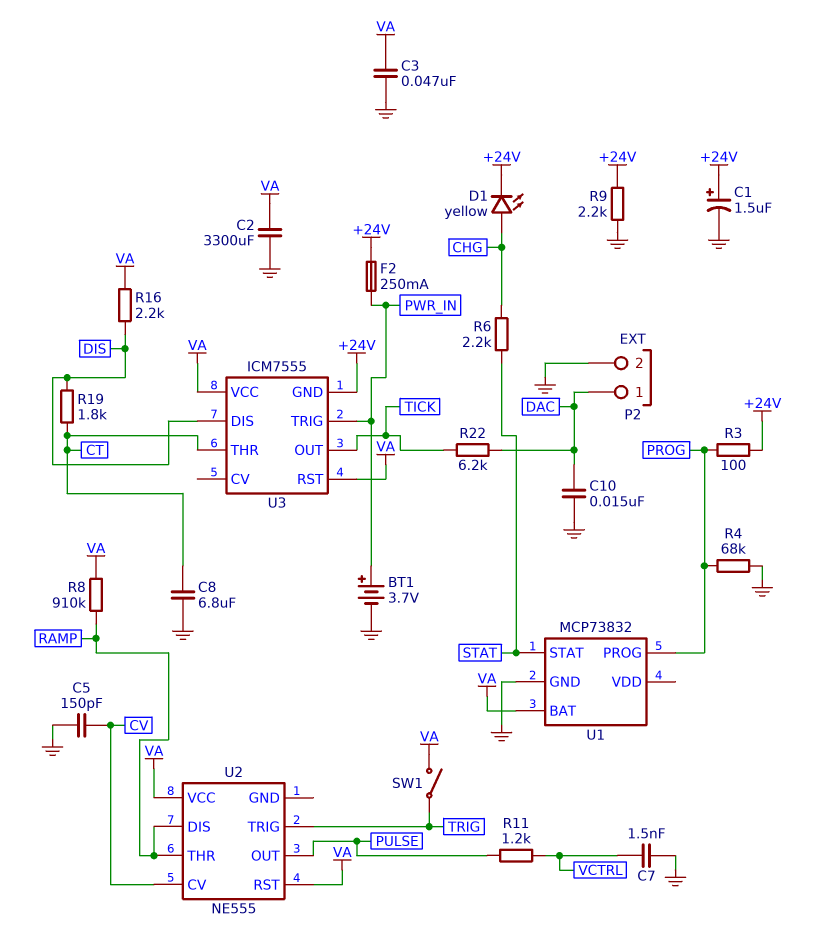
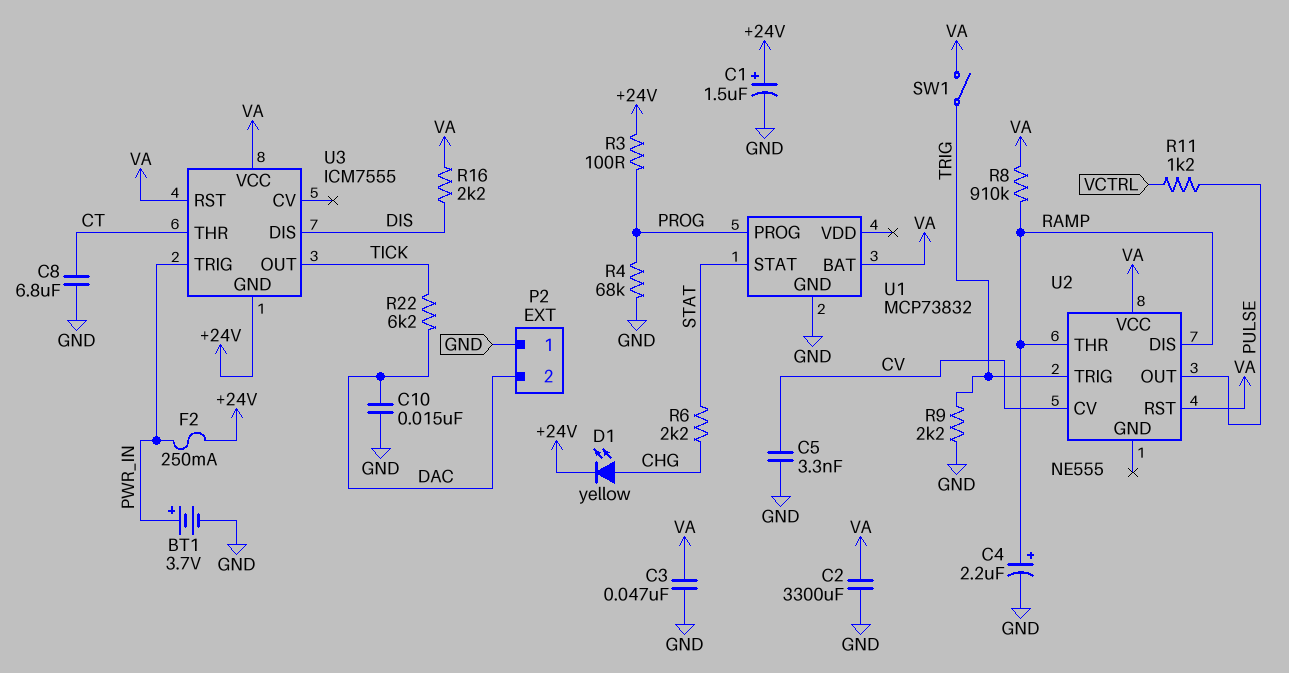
C4: none -> 2.2uF (plus RAMP, minus GND)
C5: 150pF (CV, GND) -> 3.3nF (CV, GND)
C7: 1.5nF (GND, VCTRL) -> none
P2 pin 1: DAC -> GND
P2 pin 2: GND -> DAC
R9: 2.2k (+24V, GND) -> 2.2k (GND, TRIG)
R19: 1.8k (CT, DIS) -> none

